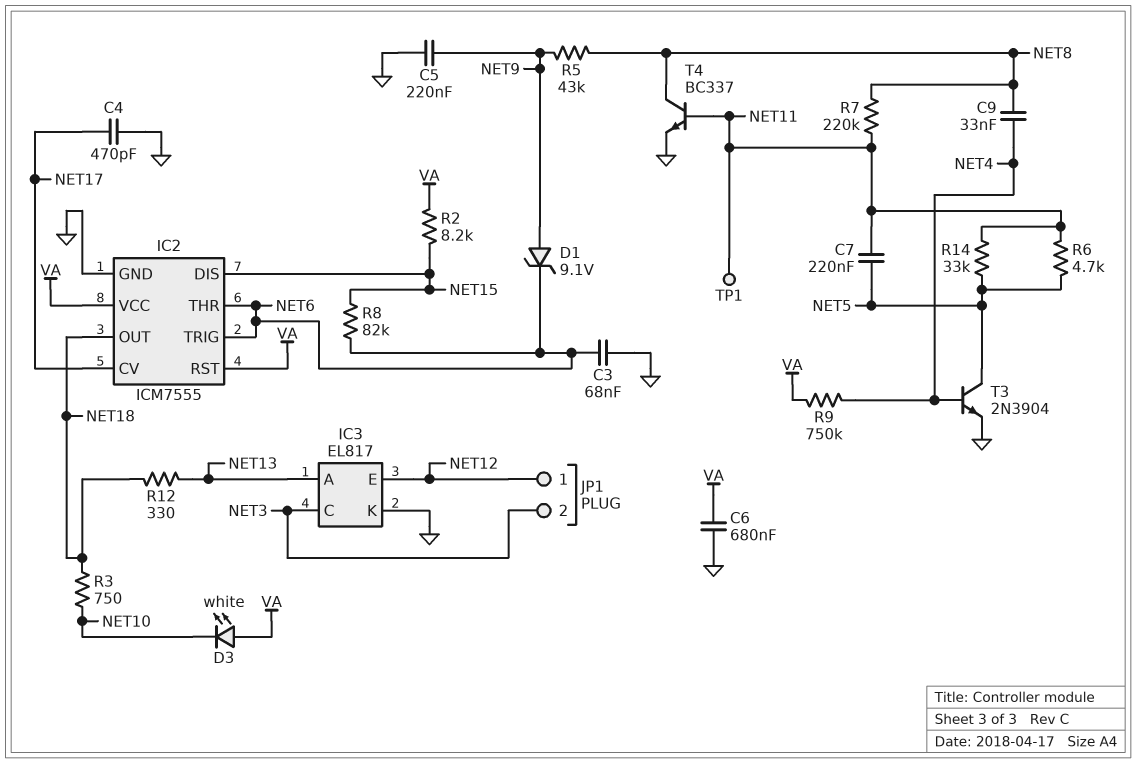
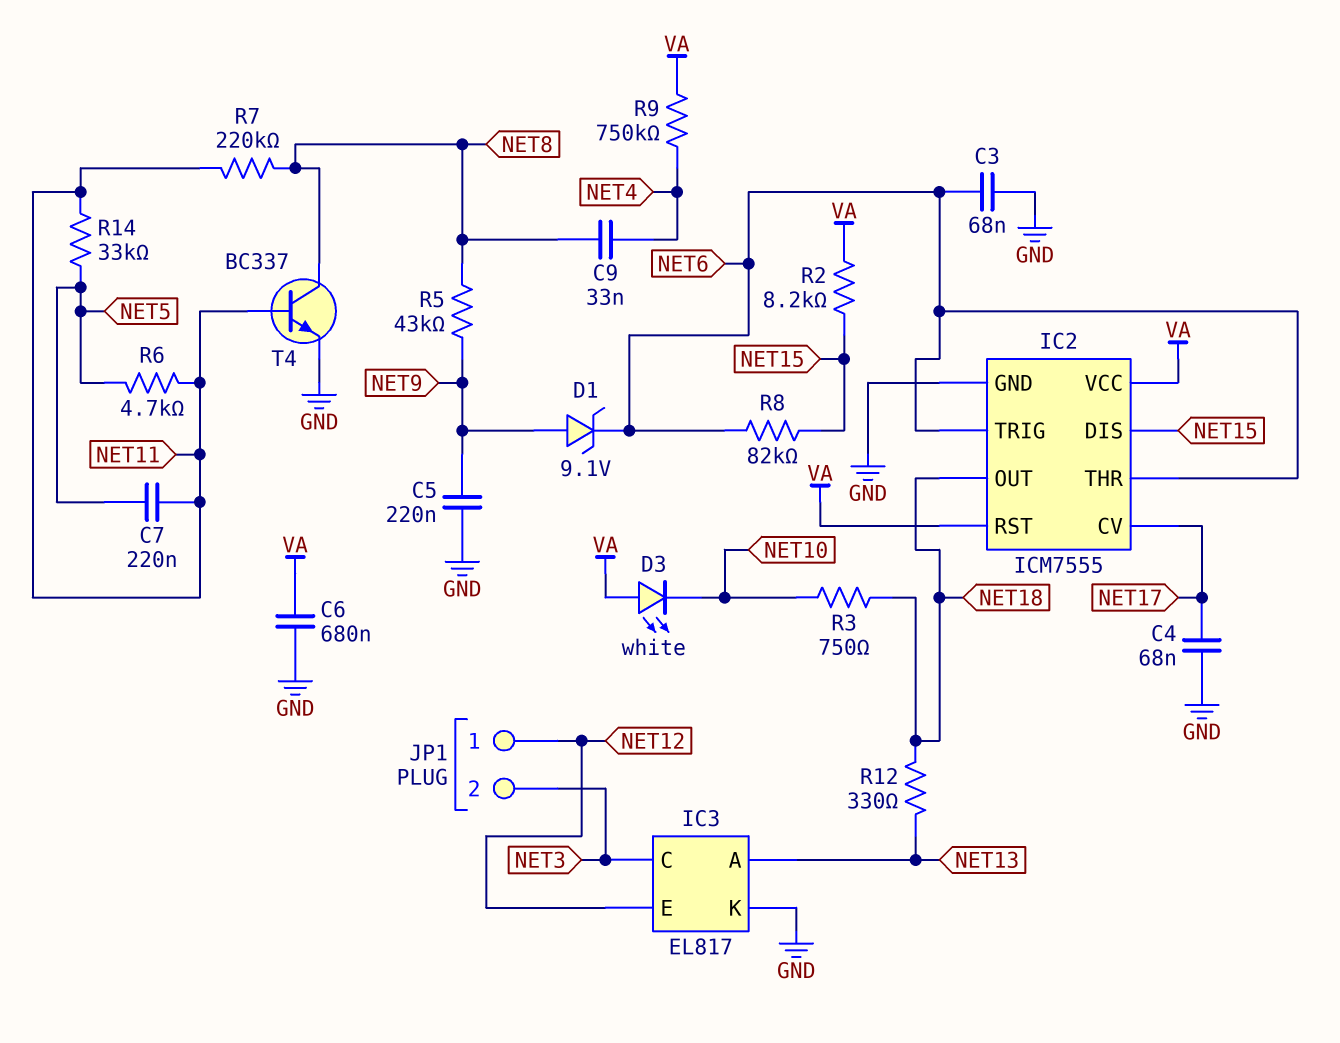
C4: 470pF (GND, NET17) -> 68nF (GND, NET17)
T3: NPN 2N3904 (B NET4, C NET5, E GND) -> none
TP1: test point (NET11) -> none

